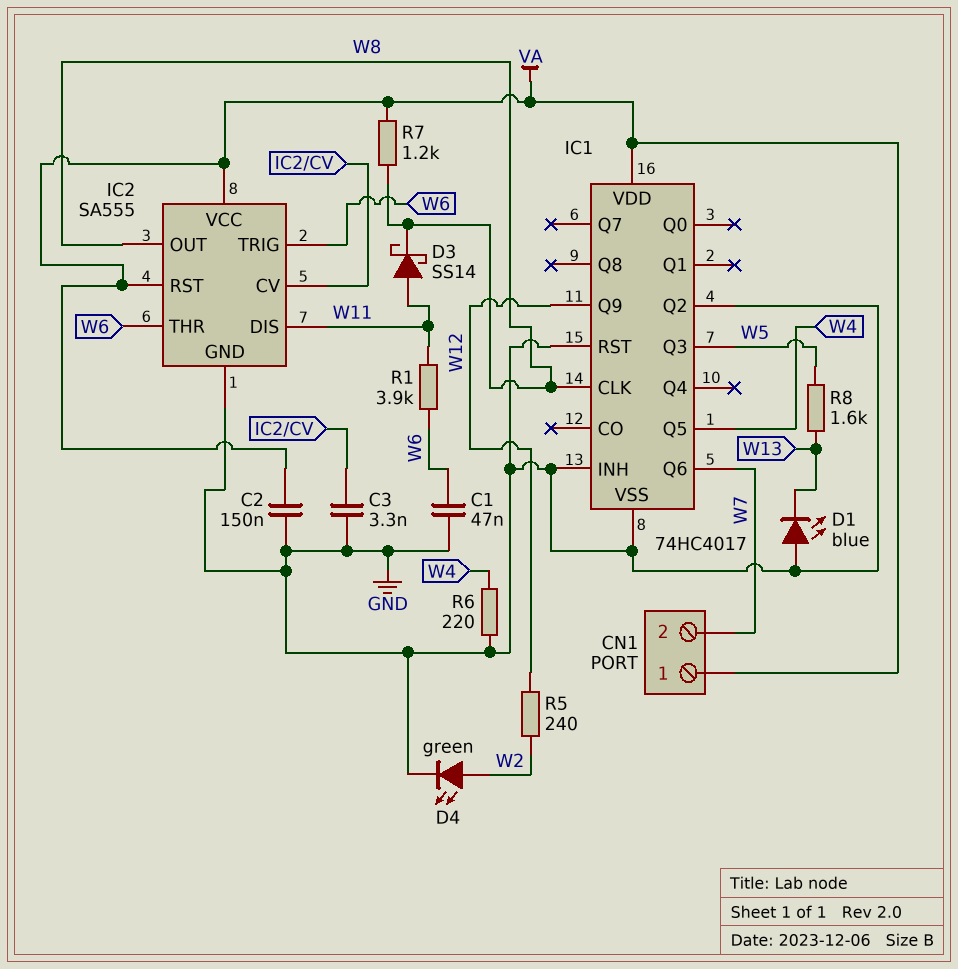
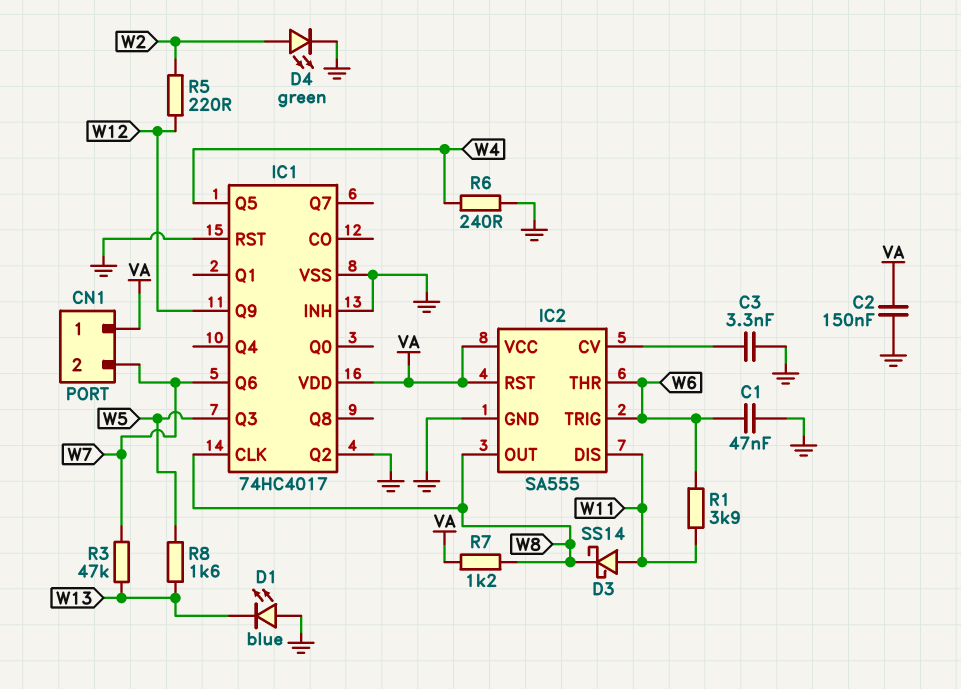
R3: none -> 47k (W7, W13)
R5: 240 (W2, W12) -> 220 (W2, W12)
R6: 220 (GND, W4) -> 240 (GND, W4)

